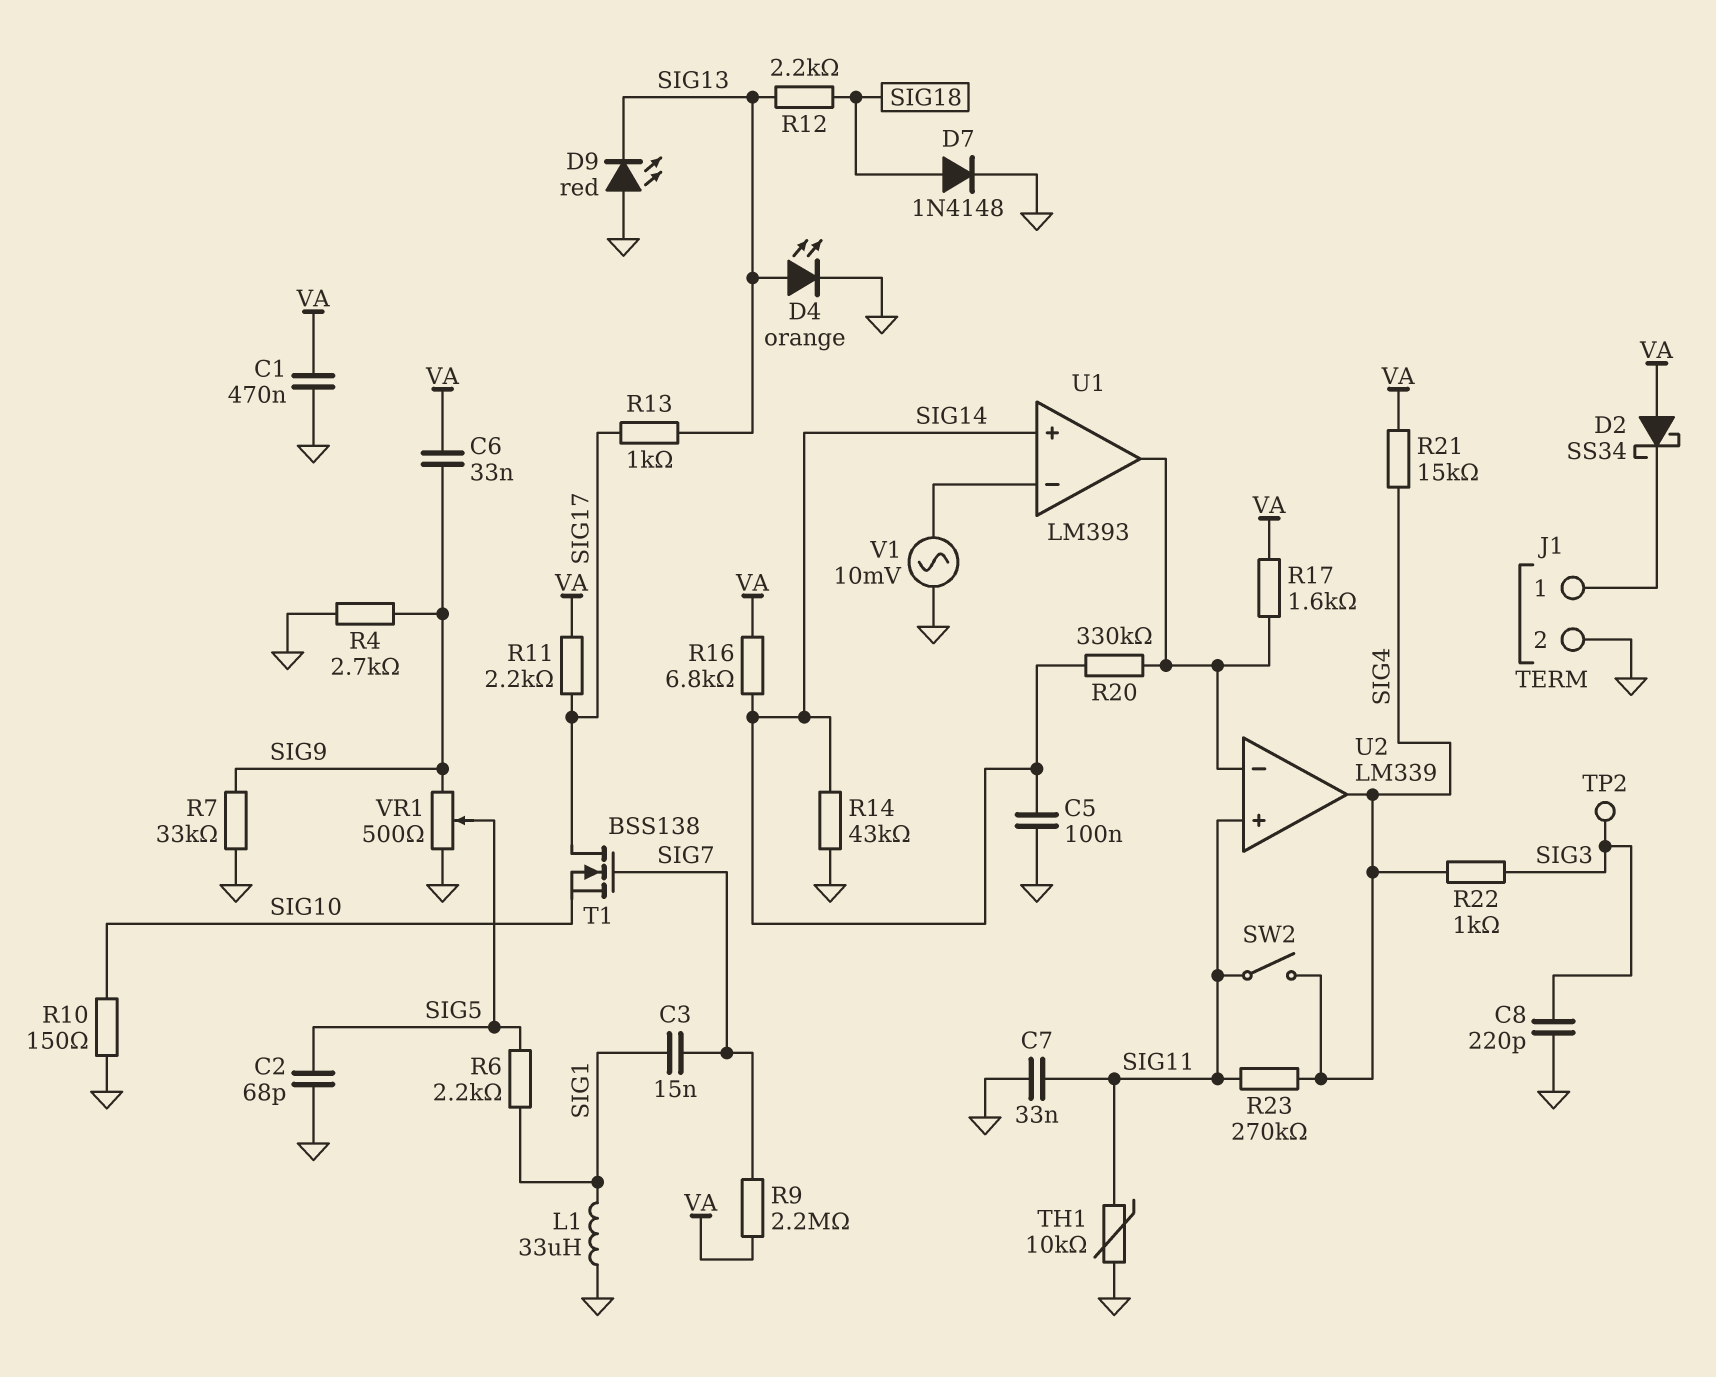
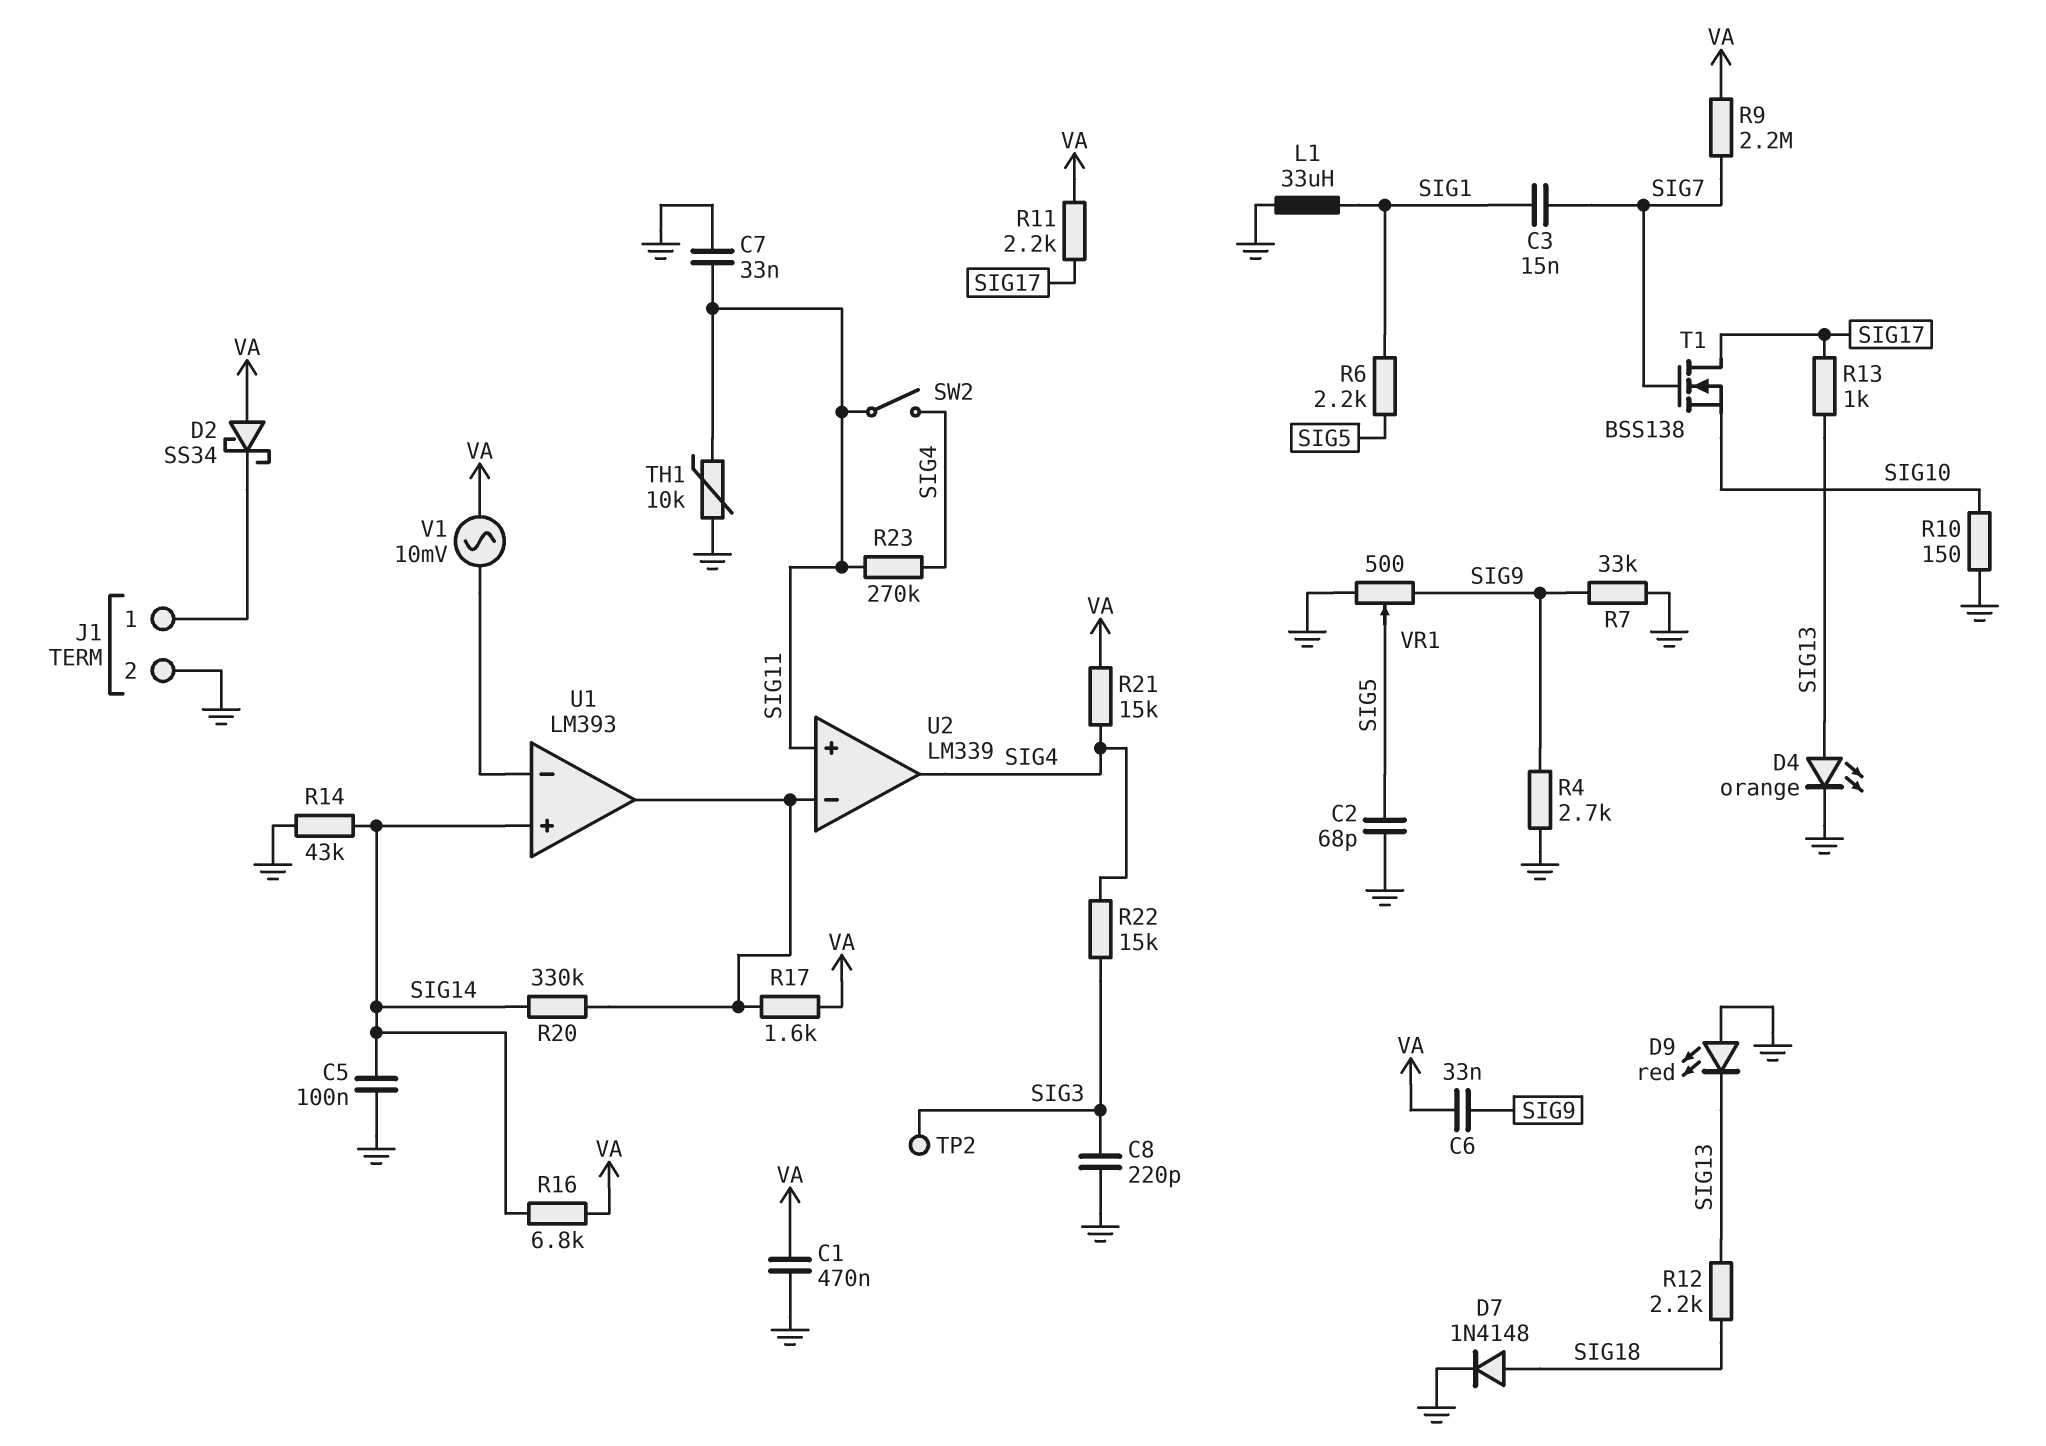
R22: 1k (SIG3, SIG4) -> 15k (SIG3, SIG4)
V1: AC 10mV (GND, U1/in-) -> AC 10mV (U1/in-, VA)

